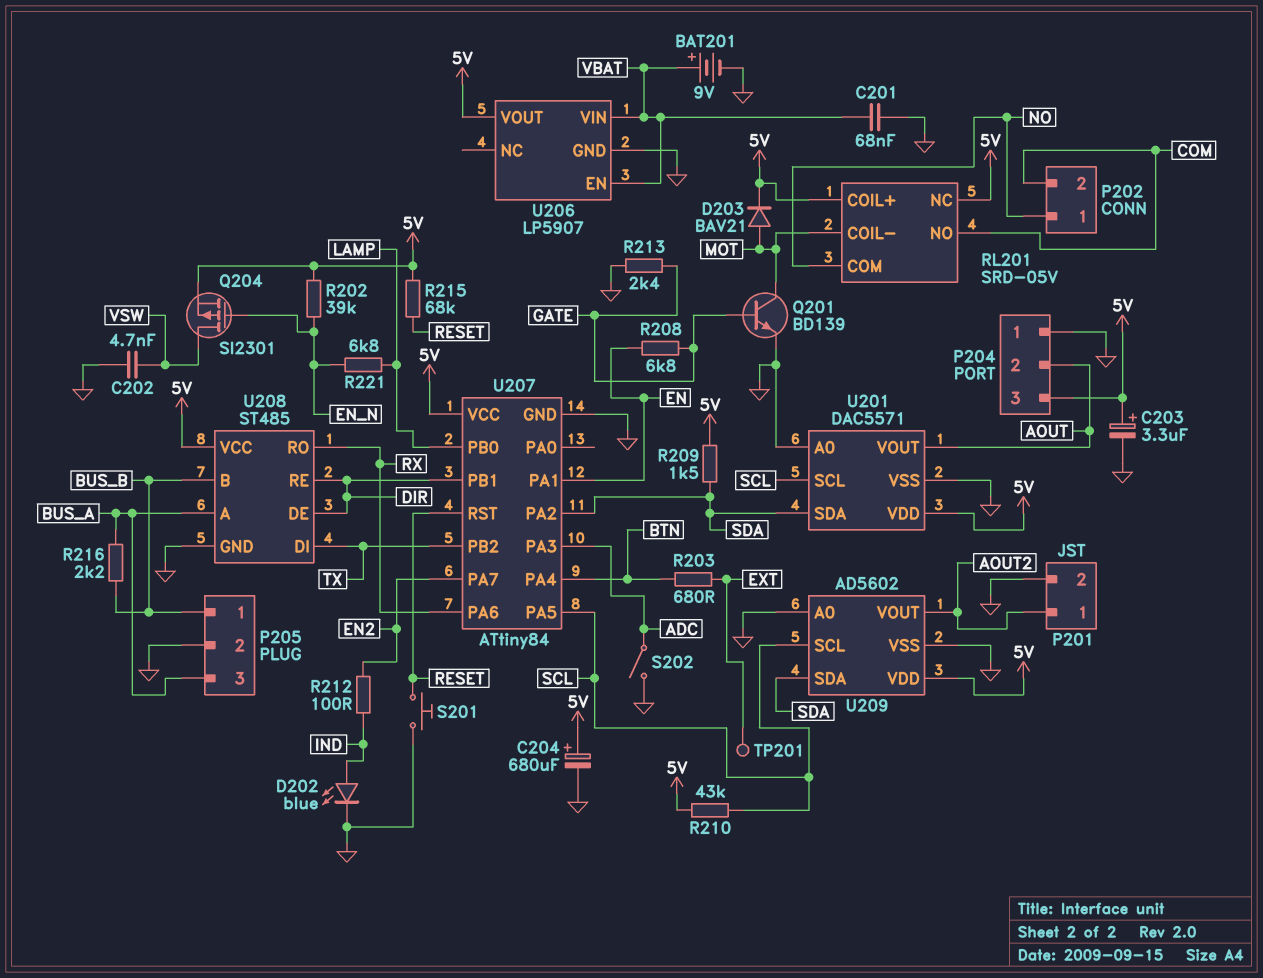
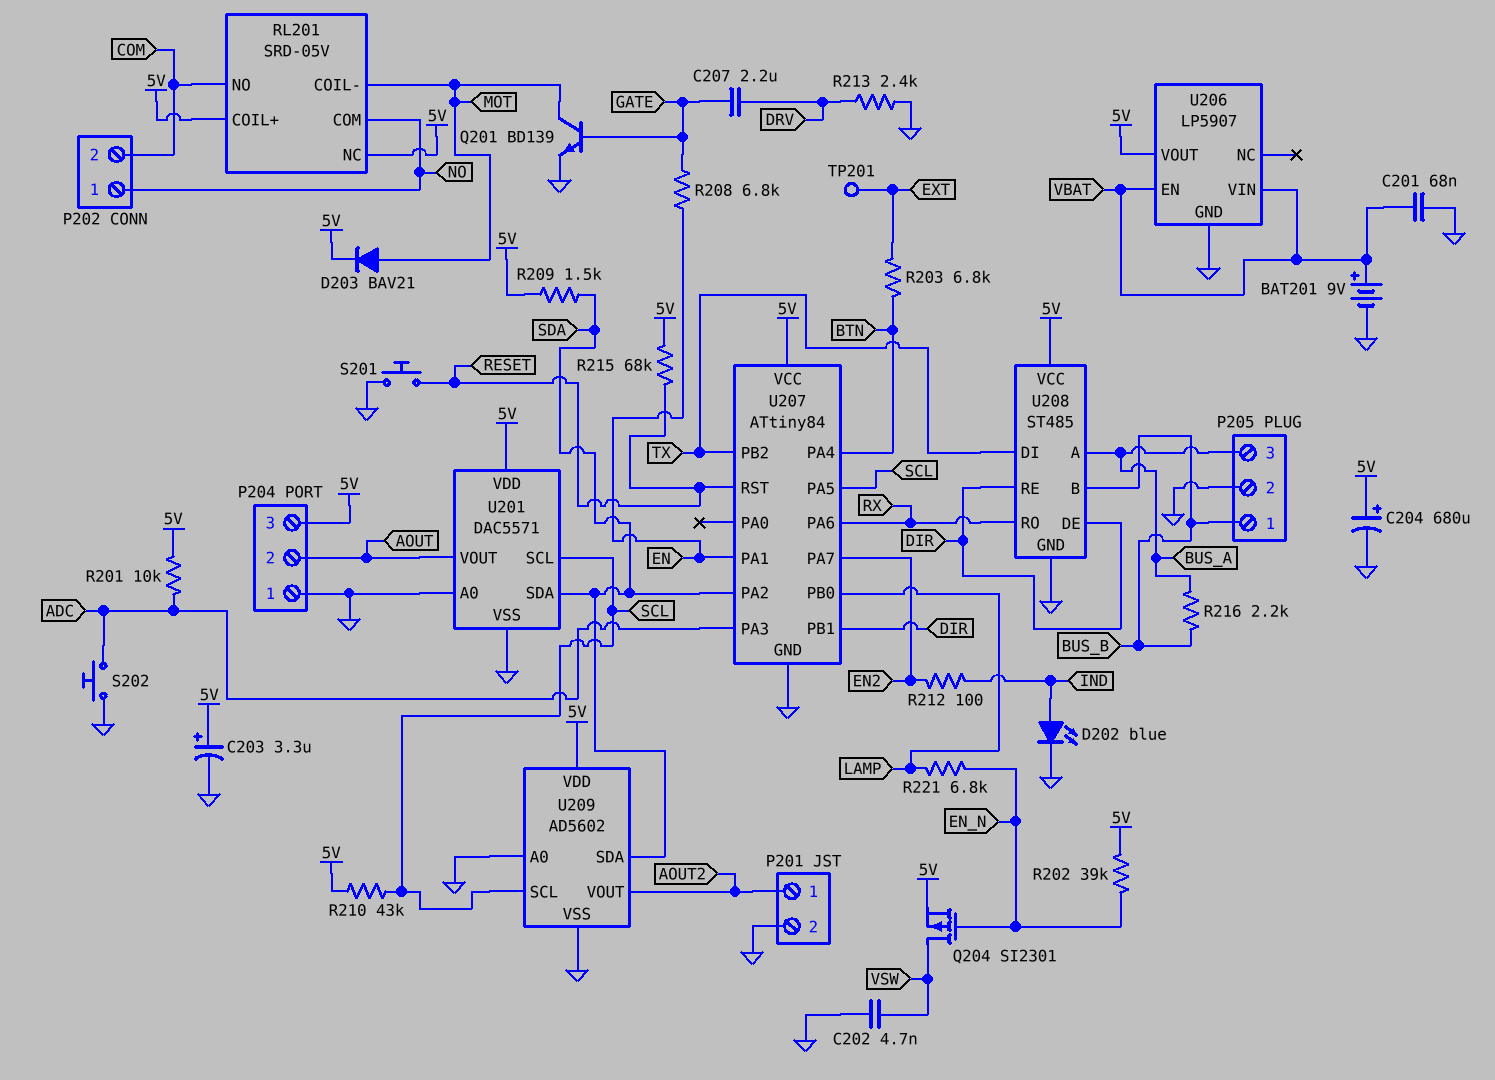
C207: none -> 2.2uF (DRV, GATE)
R201: none -> 10k (5V, ADC)
R203: 680 (BTN, EXT) -> 6.8k (BTN, EXT)
R213: 2.4k (GATE, GND) -> 2.4k (DRV, GND)
S202: switch (ADC, GND) -> button (ADC, GND)

